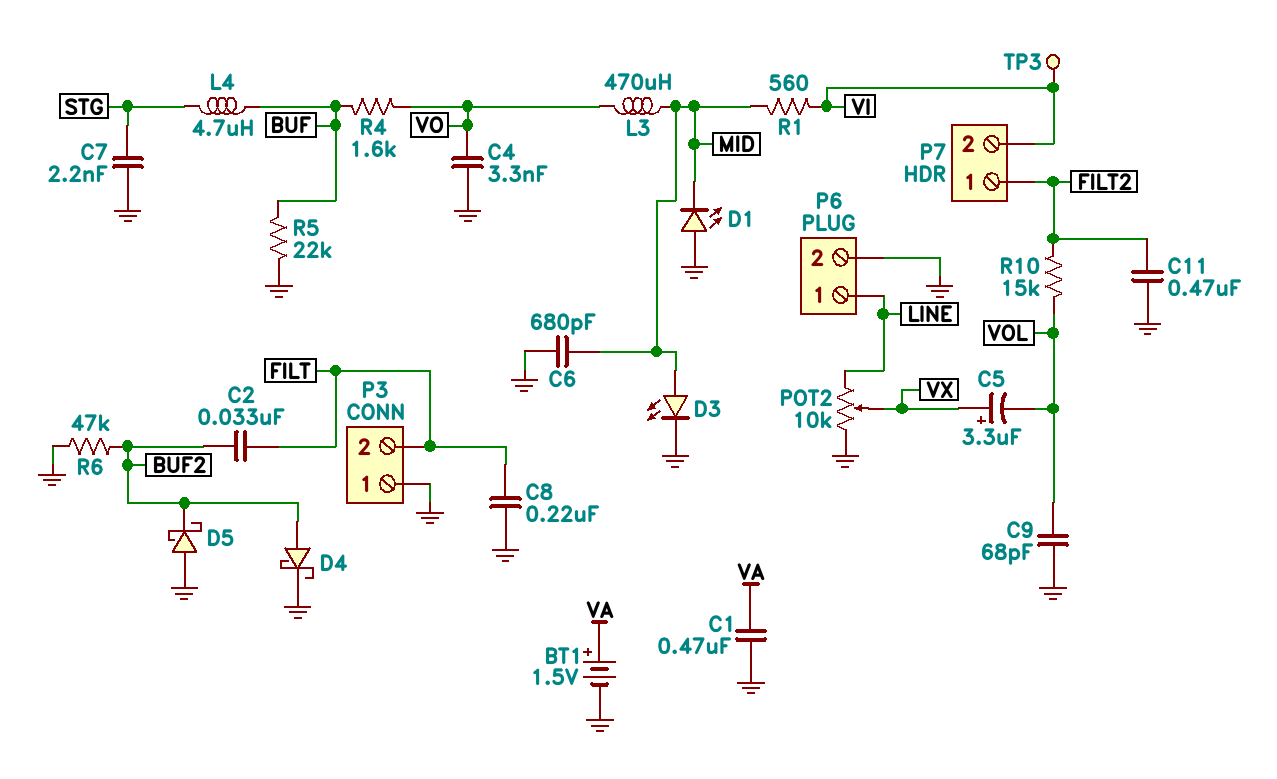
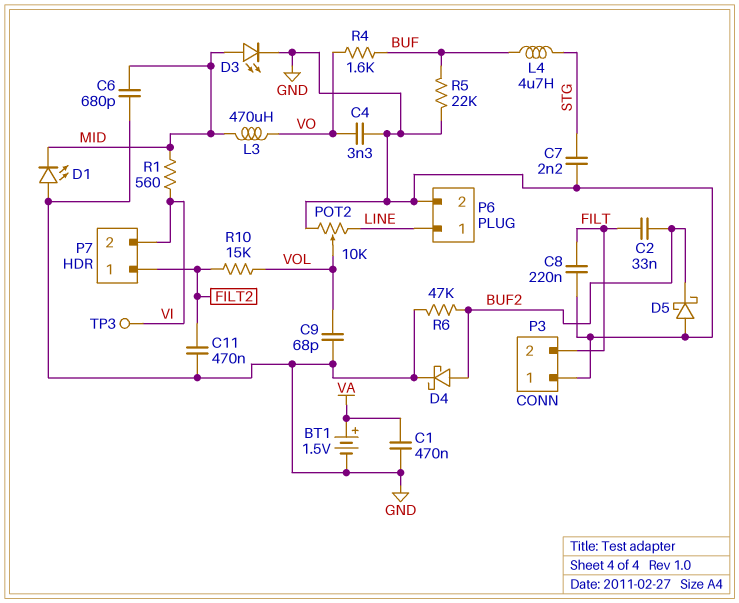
C5: 3.3uF (plus VX, minus VOL) -> none
POT2: 10k (GND, LINE, wiper VX) -> 10k (GND, LINE, wiper VOL)

